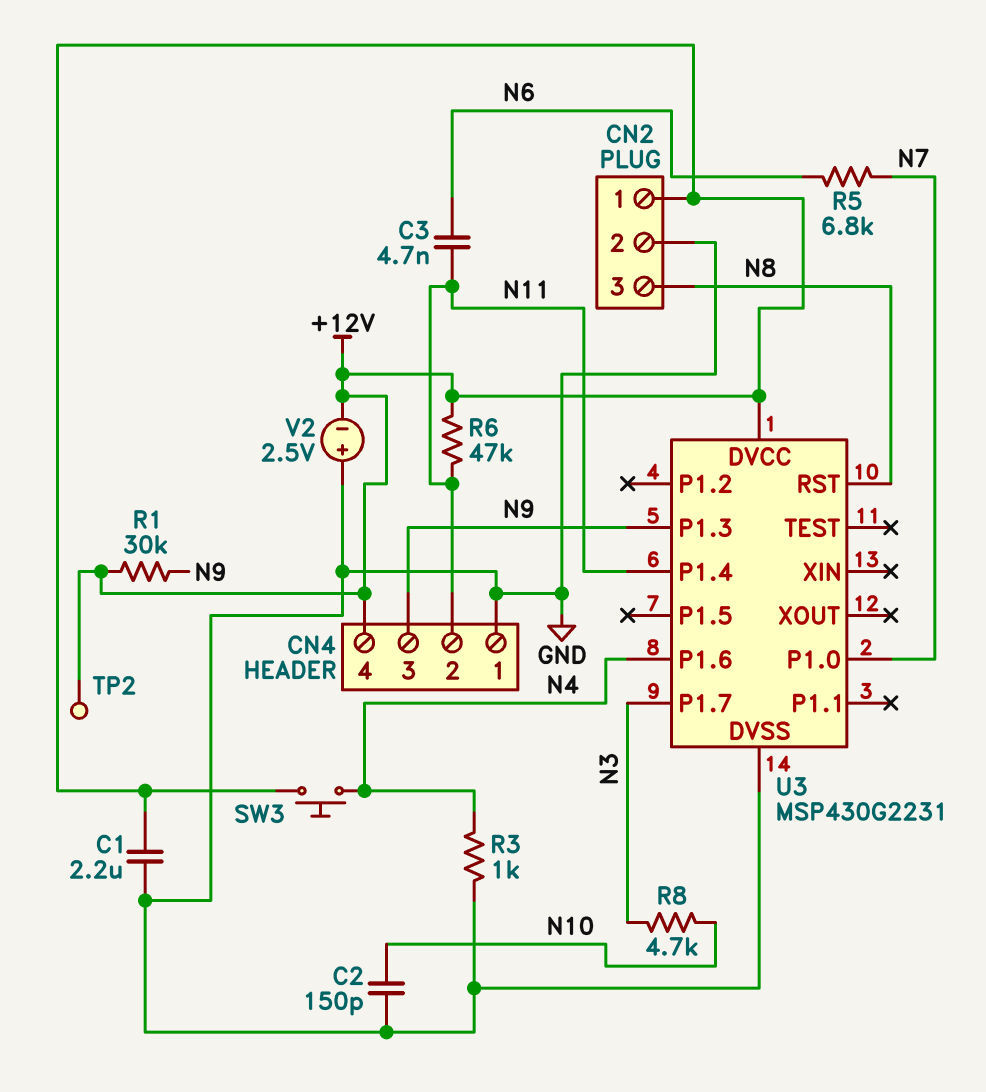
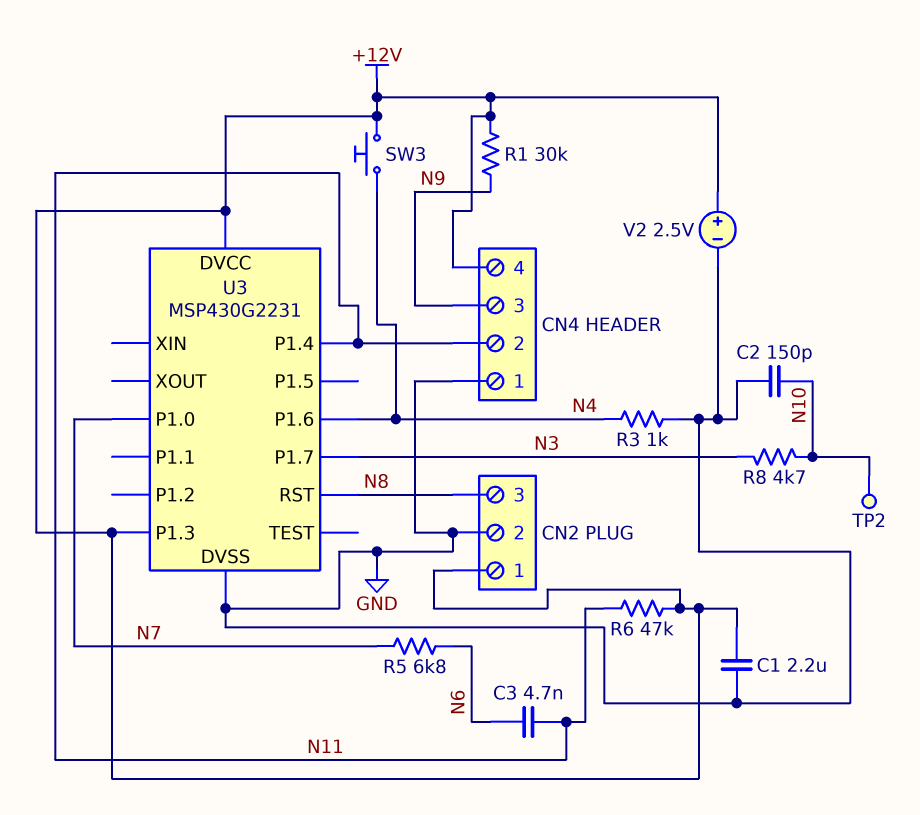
TP2: test point (+12V) -> test point (N10)
U3 pin P1.3: N9 -> +12V
V2: 2.5V (plus GND, minus +12V) -> 2.5V (plus +12V, minus GND)

